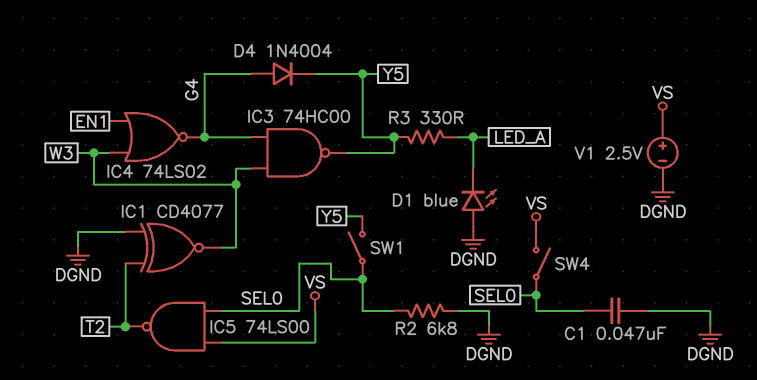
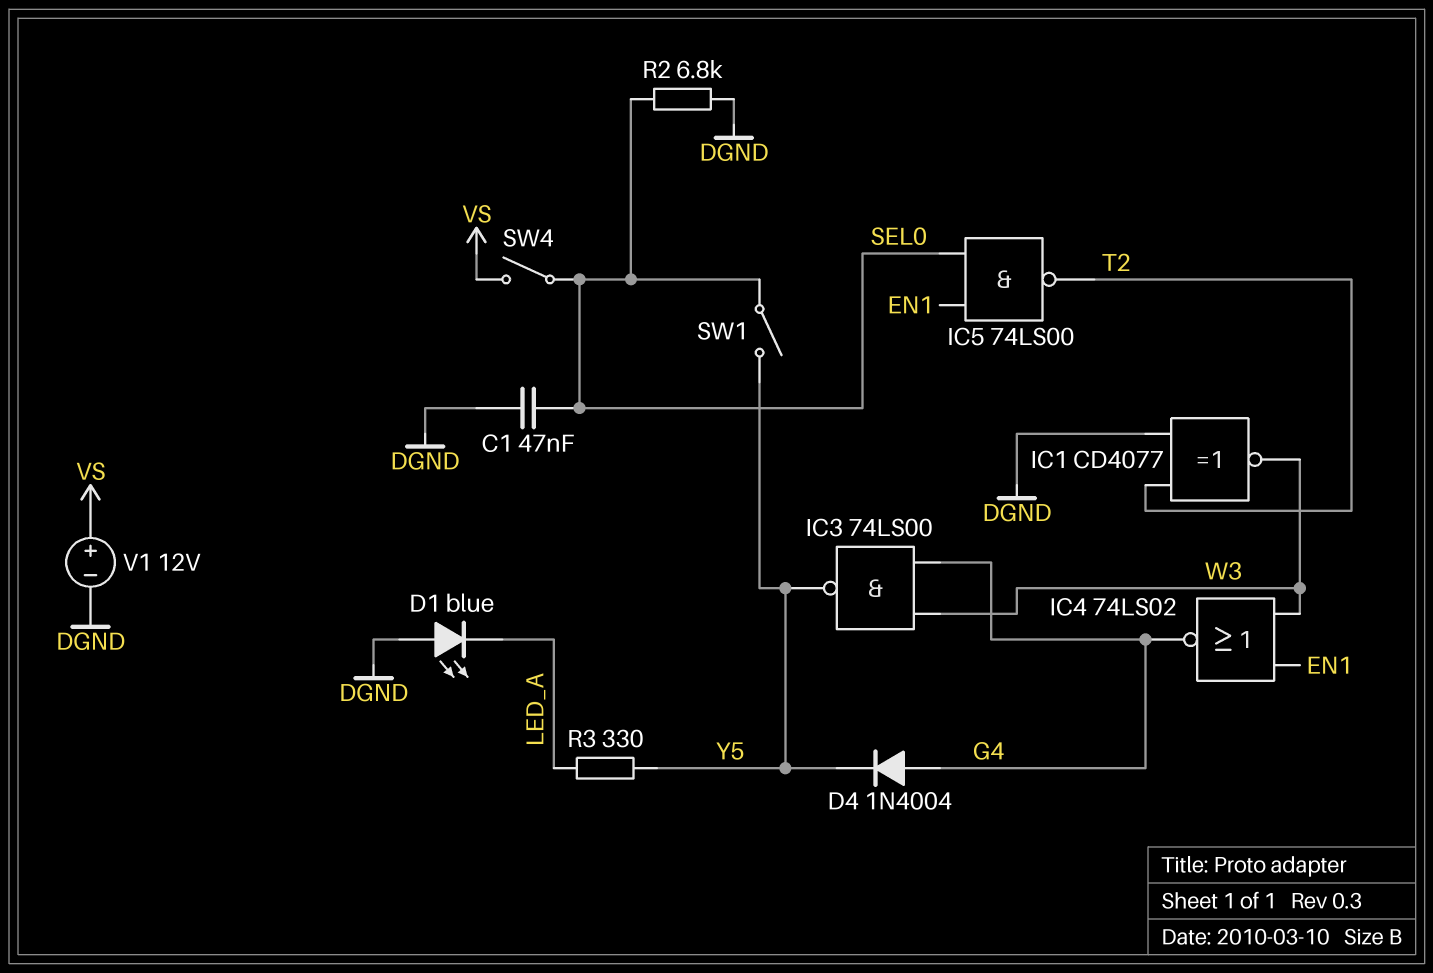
IC3: NAND 74HC00 (in G4, in W3, out Y5) -> NAND 74LS00 (in G4, in W3, out Y5)
IC5: NAND 74LS00 (in SEL0, in VS, out T2) -> NAND 74LS00 (in EN1, in SEL0, out T2)
V1: 2.5V (plus VS, minus DGND) -> 12V (plus VS, minus DGND)

